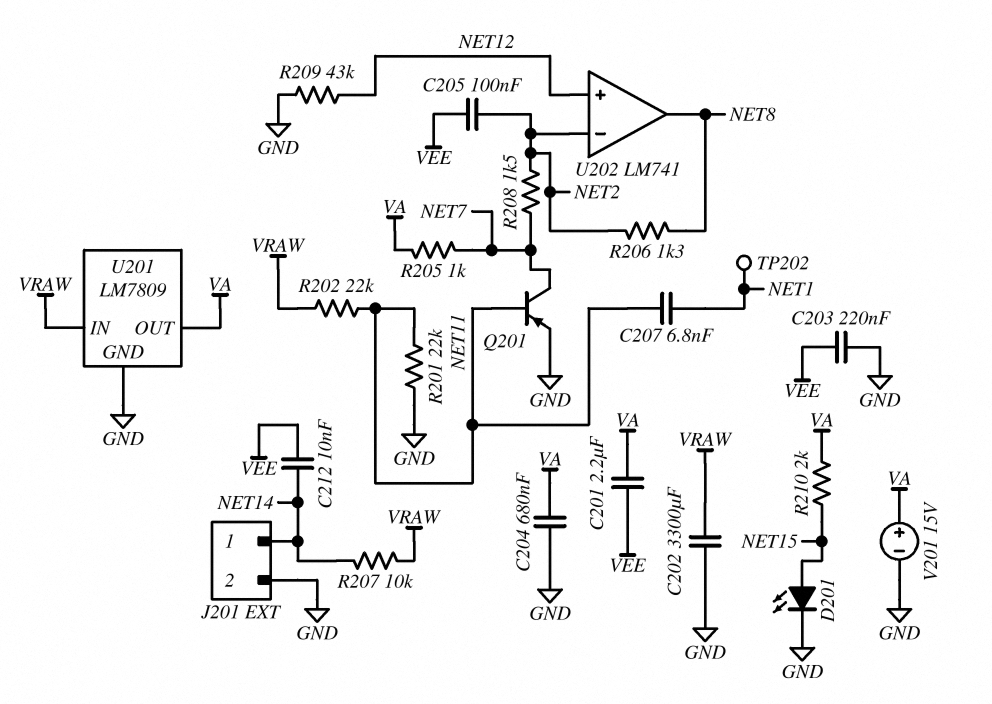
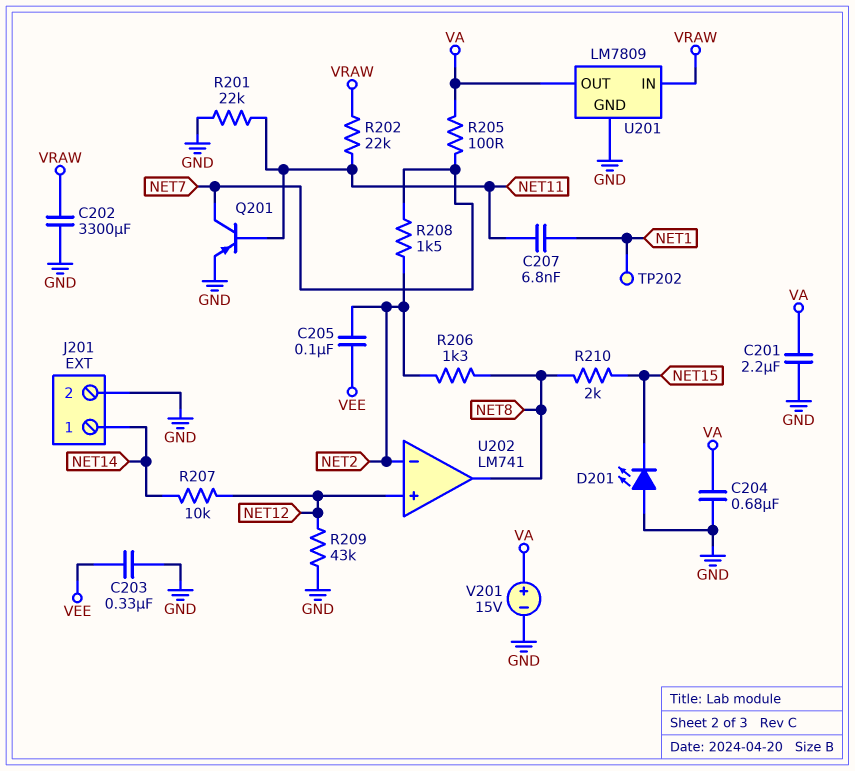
C201: 2.2uF (VA, VEE) -> 2.2uF (GND, VA)
C203: 220nF (GND, VEE) -> 330nF (GND, VEE)
C212: 10nF (NET14, VEE) -> none
D201: LED (A NET15, K GND) -> LED (A GND, K NET15)
R205: 1k (NET7, VA) -> 100 (NET7, VA)
R207: 10k (NET14, VRAW) -> 10k (NET12, NET14)
R210: 2k (NET15, VA) -> 2k (NET8, NET15)

